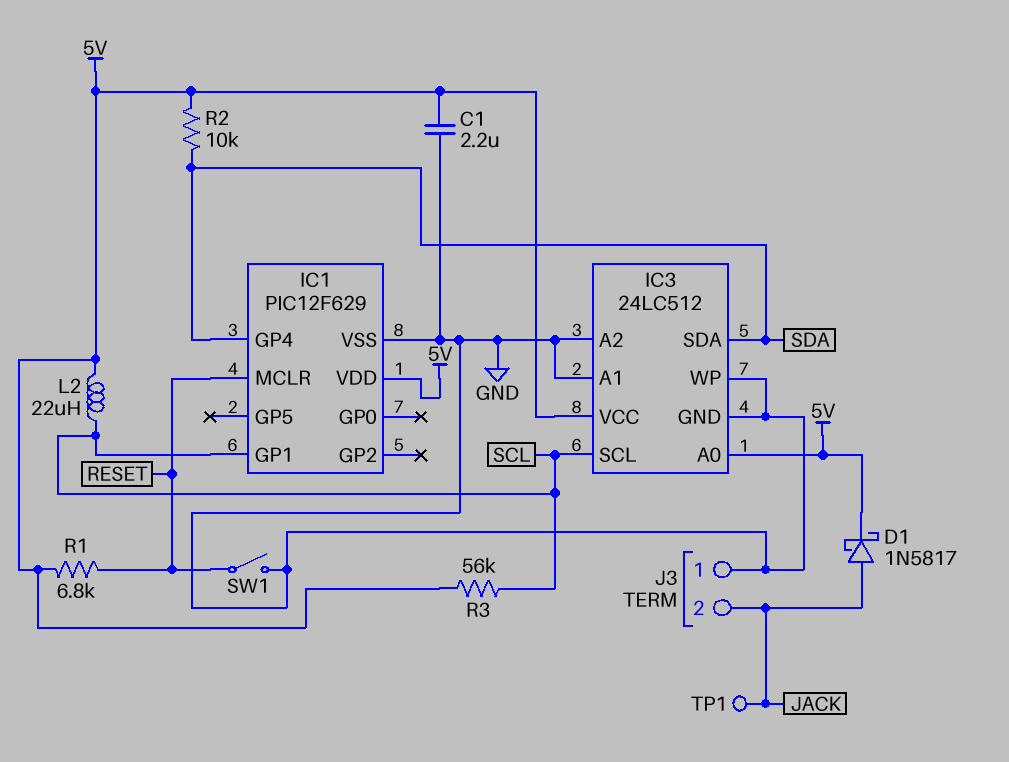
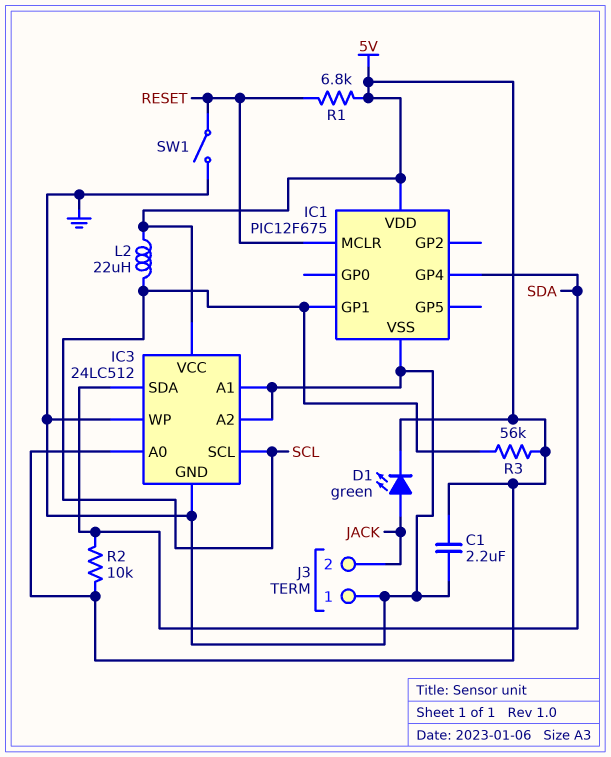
D1: schottky 1N5817 (A JACK, K 5V) -> LED green (A JACK, K 5V)
IC1: PIC12F629 -> PIC12F675
TP1: test point (JACK) -> none

